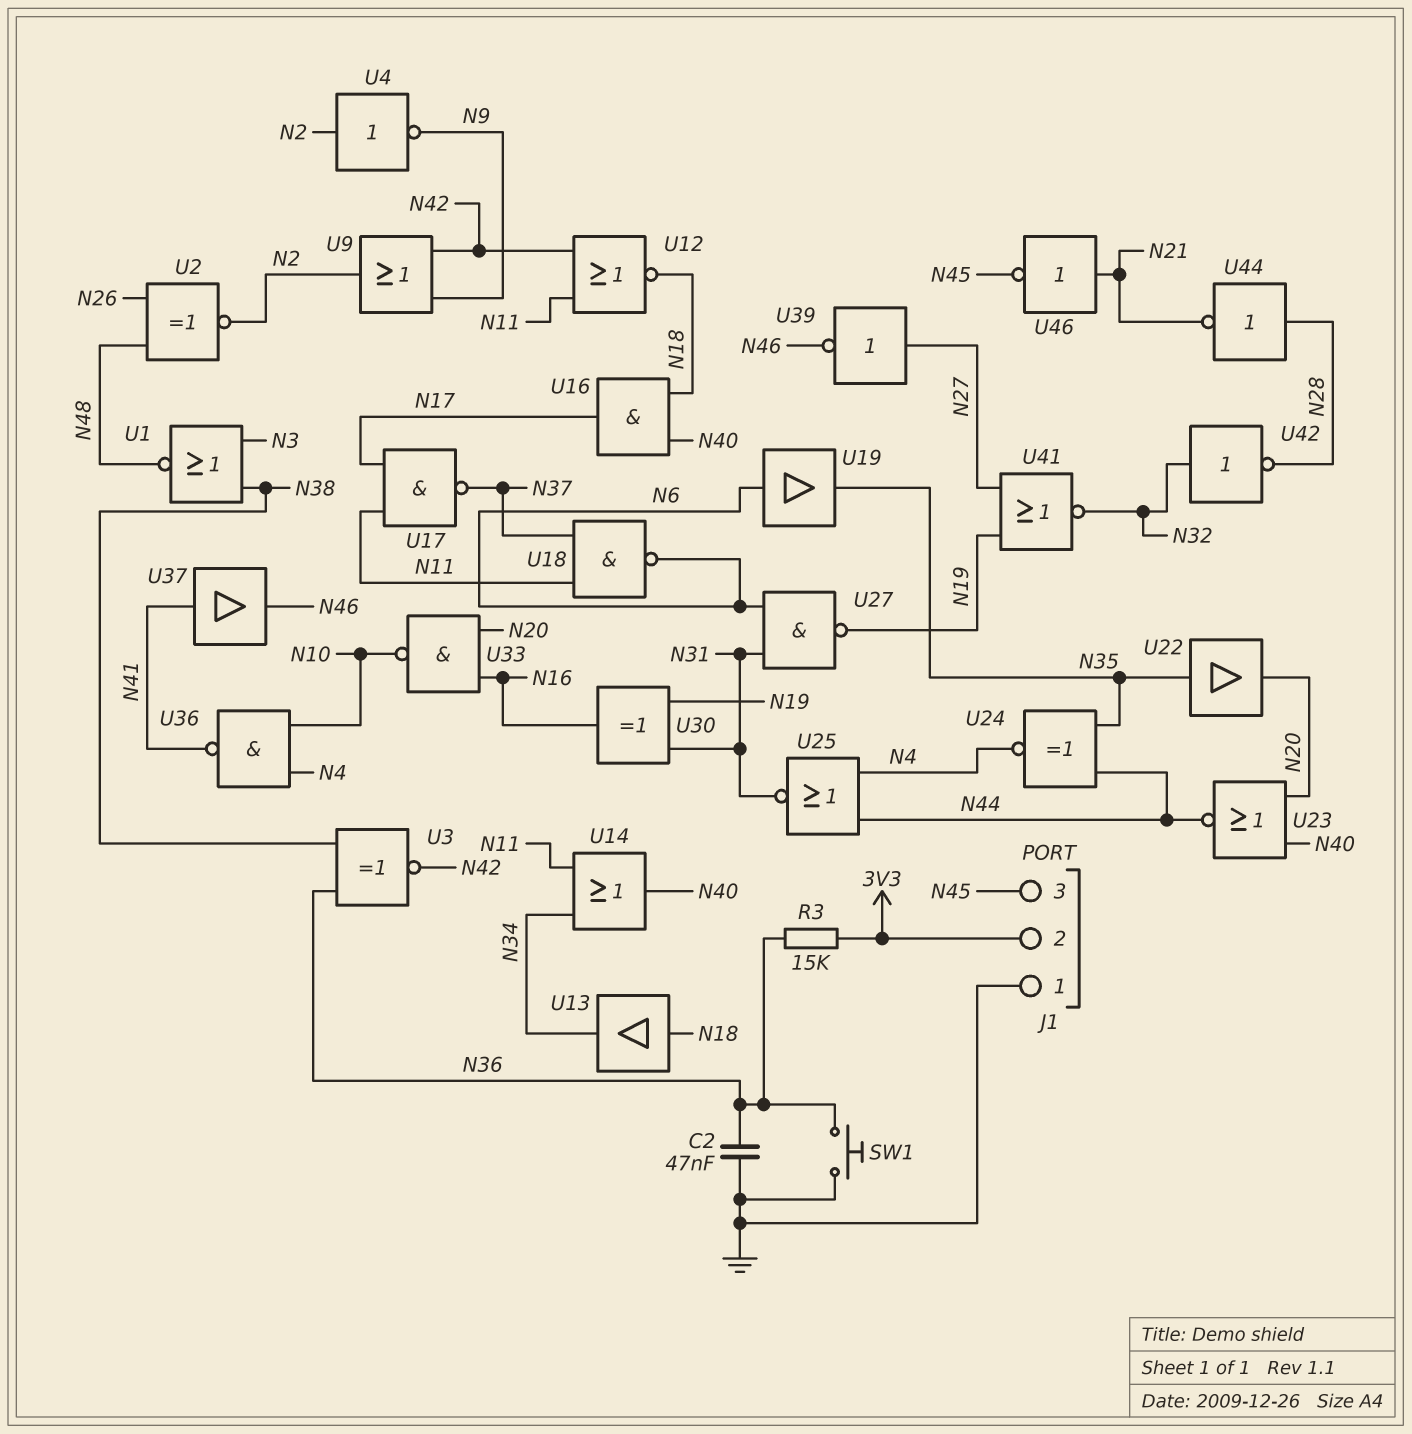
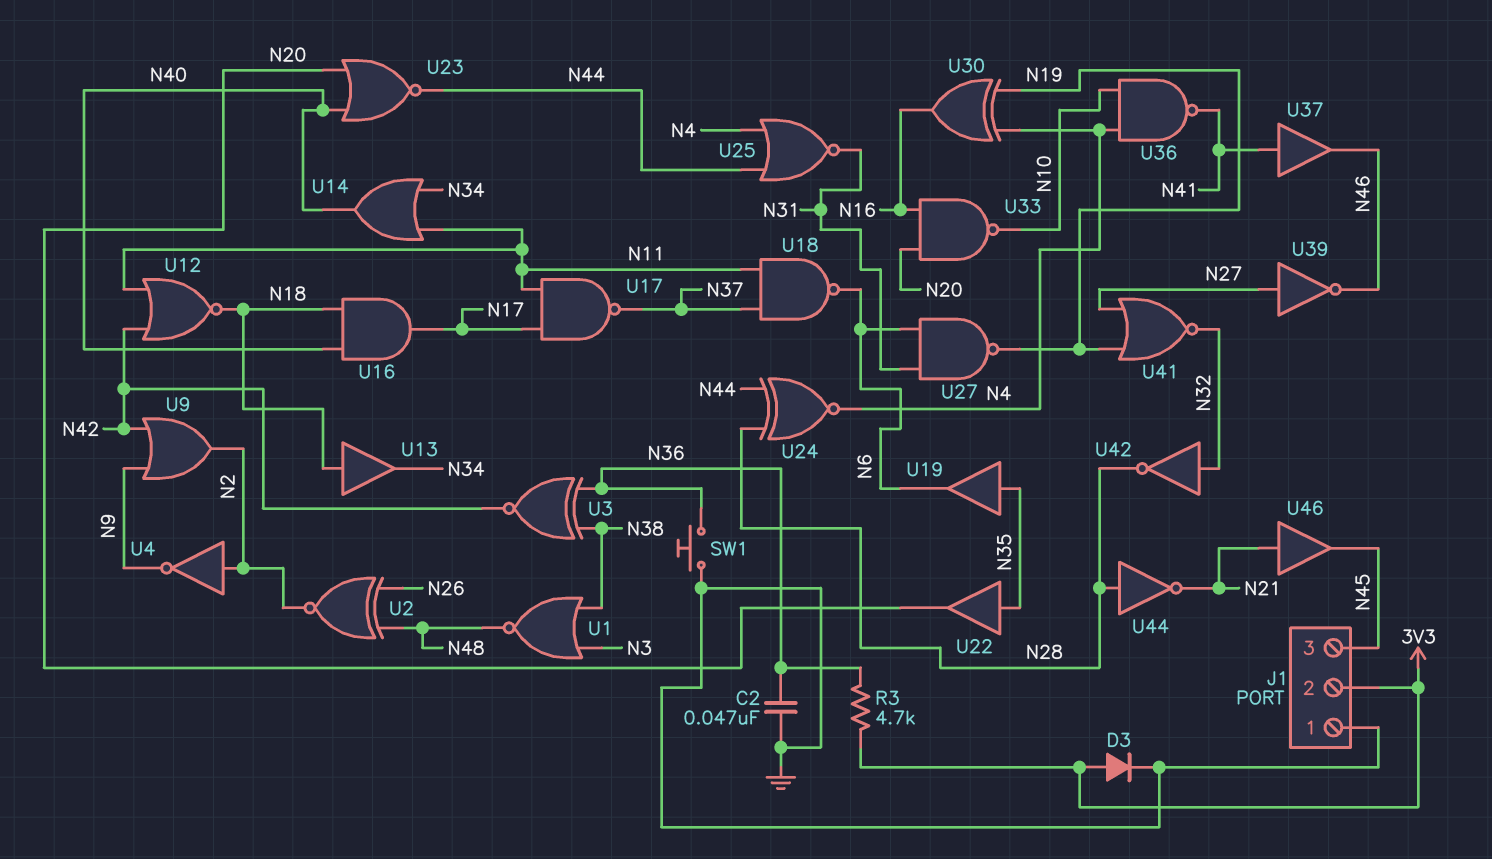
D3: none -> diode (A 3V3, K GND)
R3: 15k (3V3, N36) -> 4.7k (3V3, N36)
U19: buffer (in N6, out N35) -> buffer (in N35, out N6)
U24: XNOR (in N35, in N44, out N4) -> XNOR (in N28, in N44, out N4)
U30: XOR (in N19, in N31, out N16) -> XOR (in N4, in N19, out N16)
U46: NOT (in N21, out N45) -> buffer (in N21, out N45)

